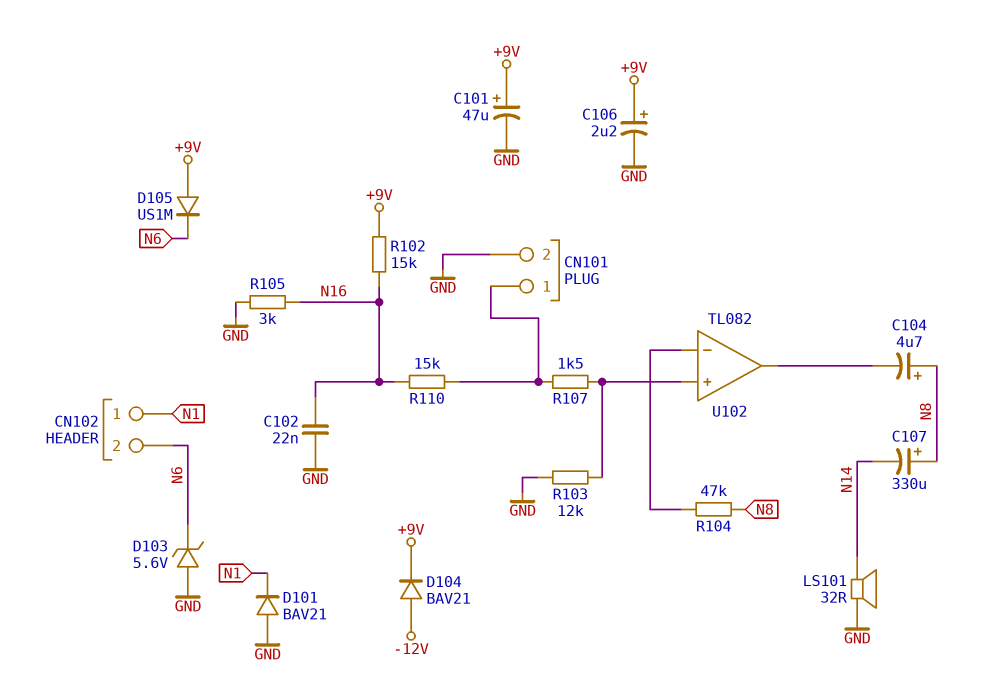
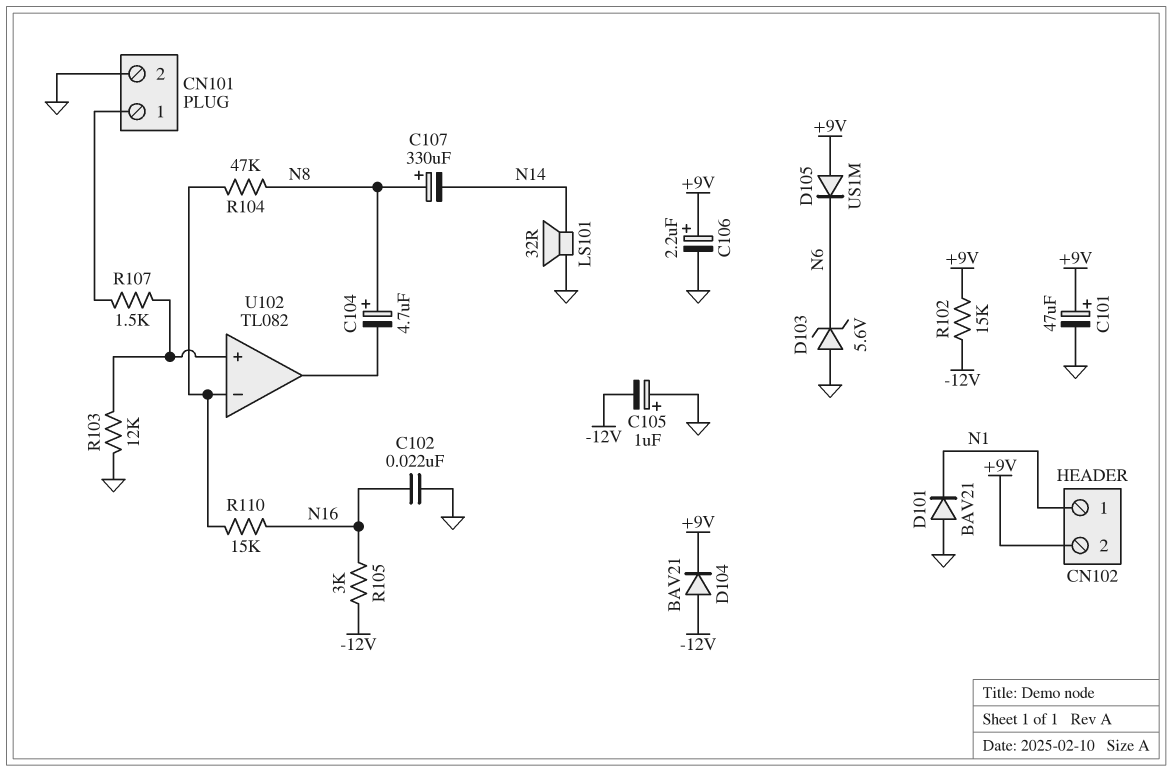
C105: none -> 1uF (plus GND, minus -12V)
CN102 pin 2: N6 -> +9V
R102: 15k (+9V, N16) -> 15k (+9V, -12V)
R105: 3k (GND, N16) -> 3k (-12V, N16)
R110: 15k (CN101/1, N16) -> 15k (N16, U102/in-)

